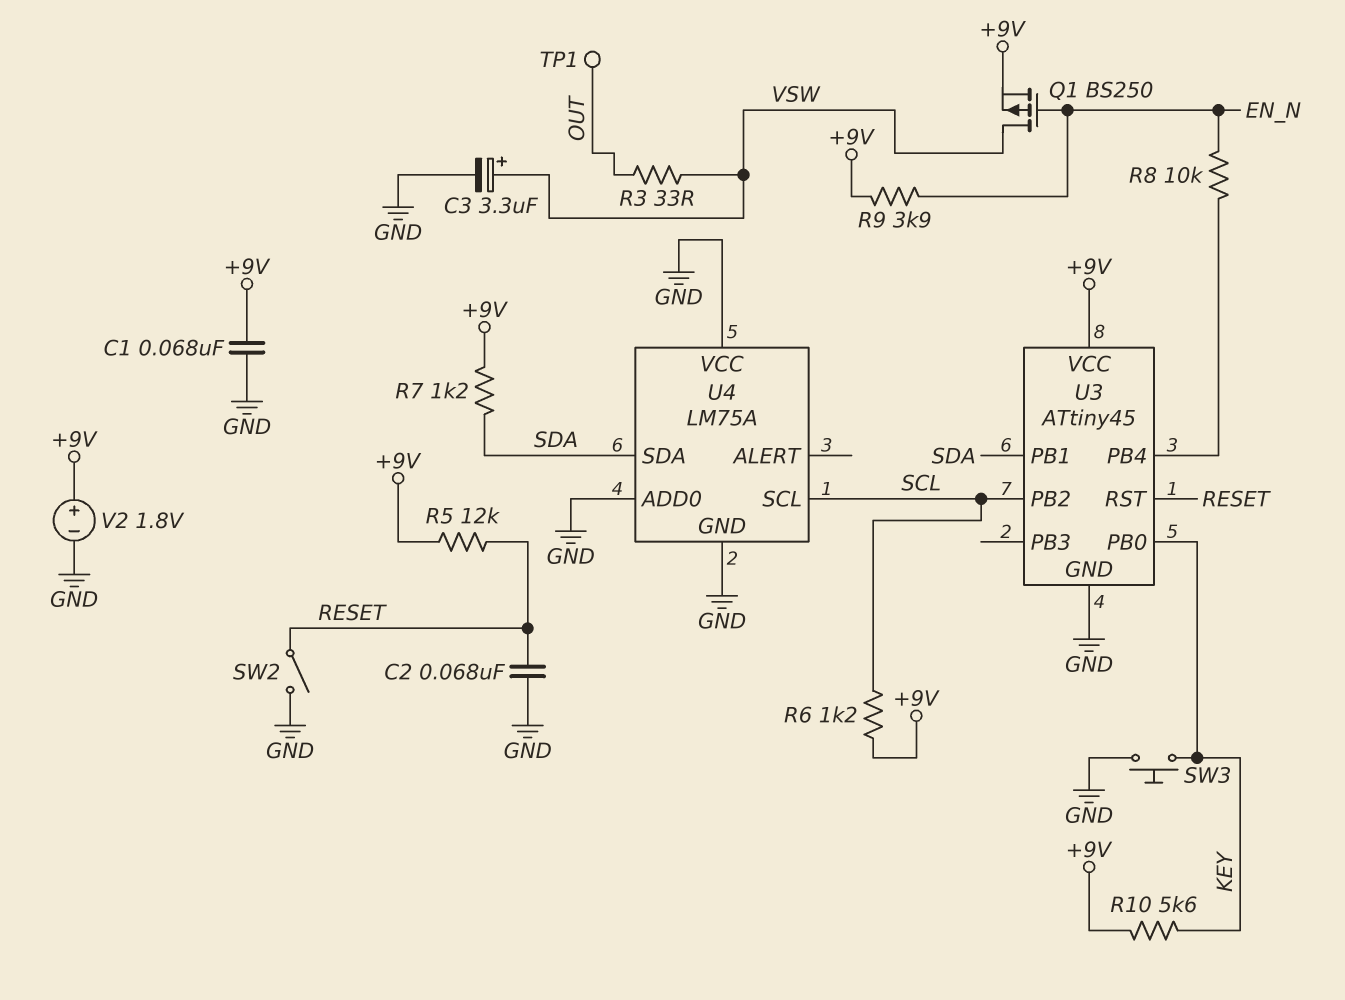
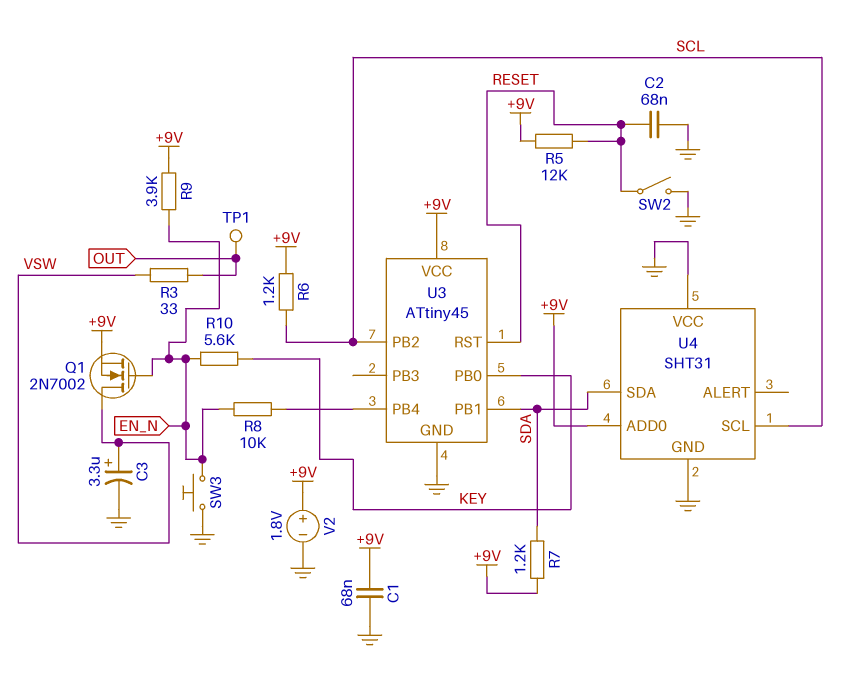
Q1: PMOS BS250 (G EN_N, D VSW, S +9V) -> NMOS 2N7002 (G EN_N, D VSW, S +9V)
R10: 5.6k (+9V, KEY) -> 5.6k (EN_N, KEY)
SW3: button (GND, KEY) -> button (EN_N, GND)
U4: LM75A -> SHT31
U4 pin ADD0: GND -> +9V

